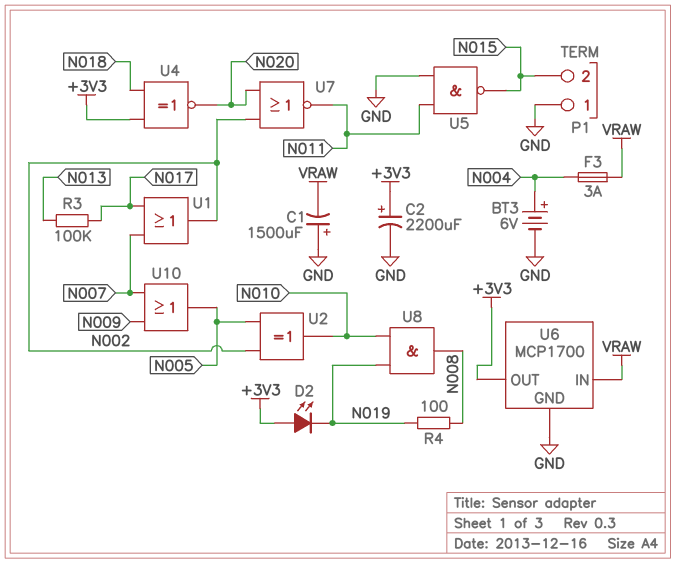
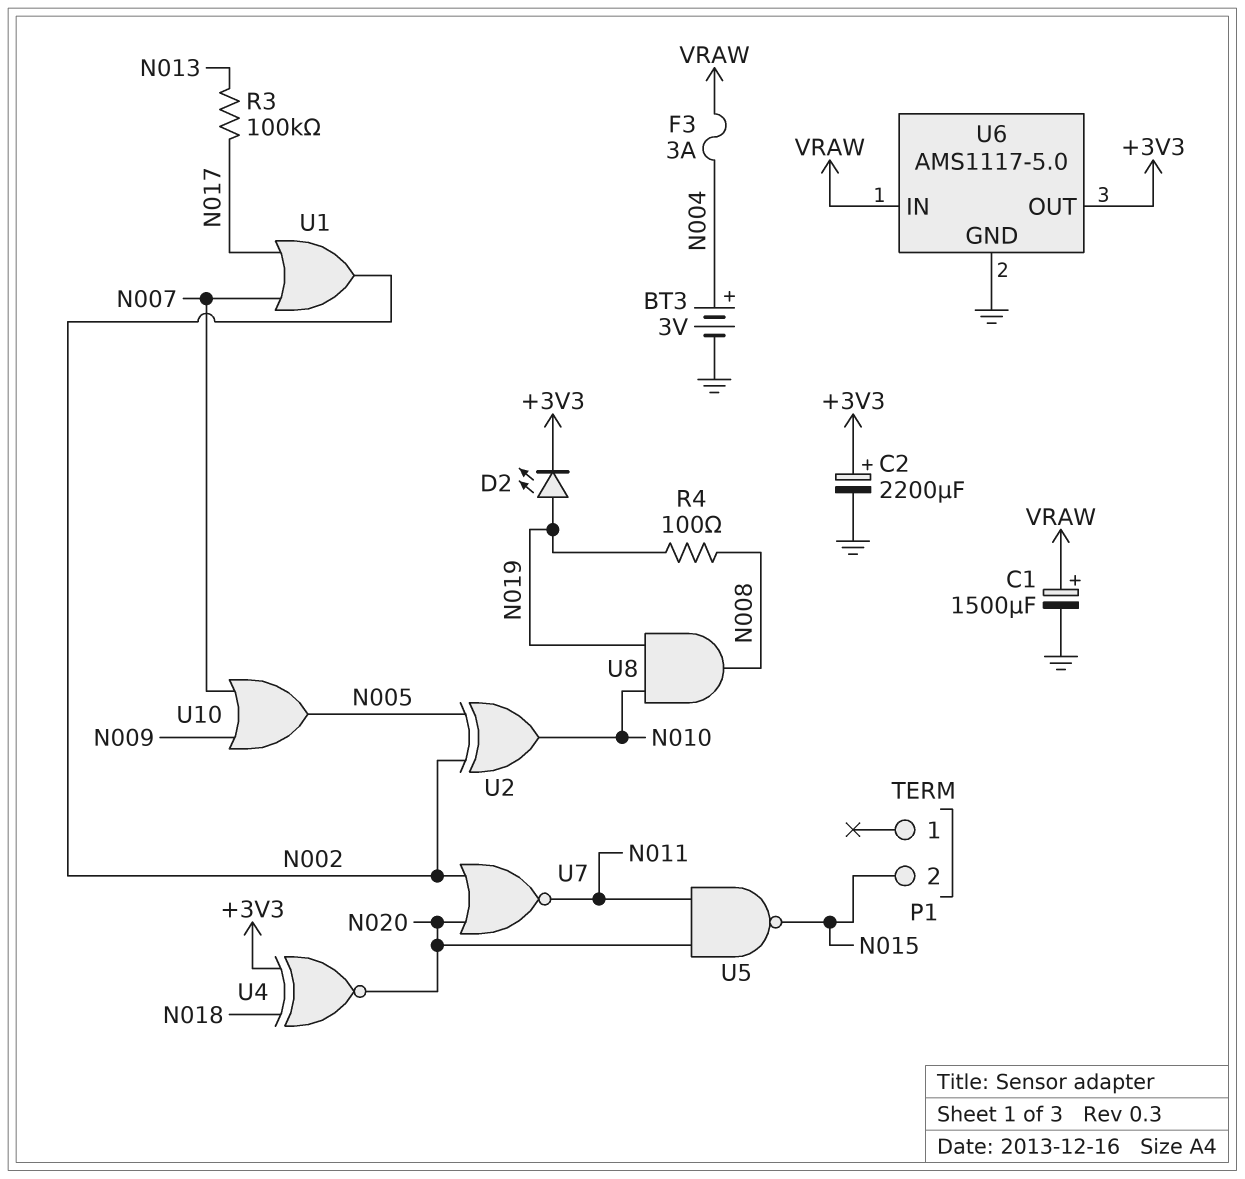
BT3: 6V (plus N004, minus GND) -> 3V (plus N004, minus GND)
C1: 1500uF (plus GND, minus VRAW) -> 1500uF (plus VRAW, minus GND)
D2: LED (A +3V3, K N019) -> LED (A N019, K +3V3)
P1 pin 1: GND -> none
U5: NAND (in GND, in N011, out N015) -> NAND (in N011, in N020, out N015)
U6: MCP1700 -> AMS1117-5.0

